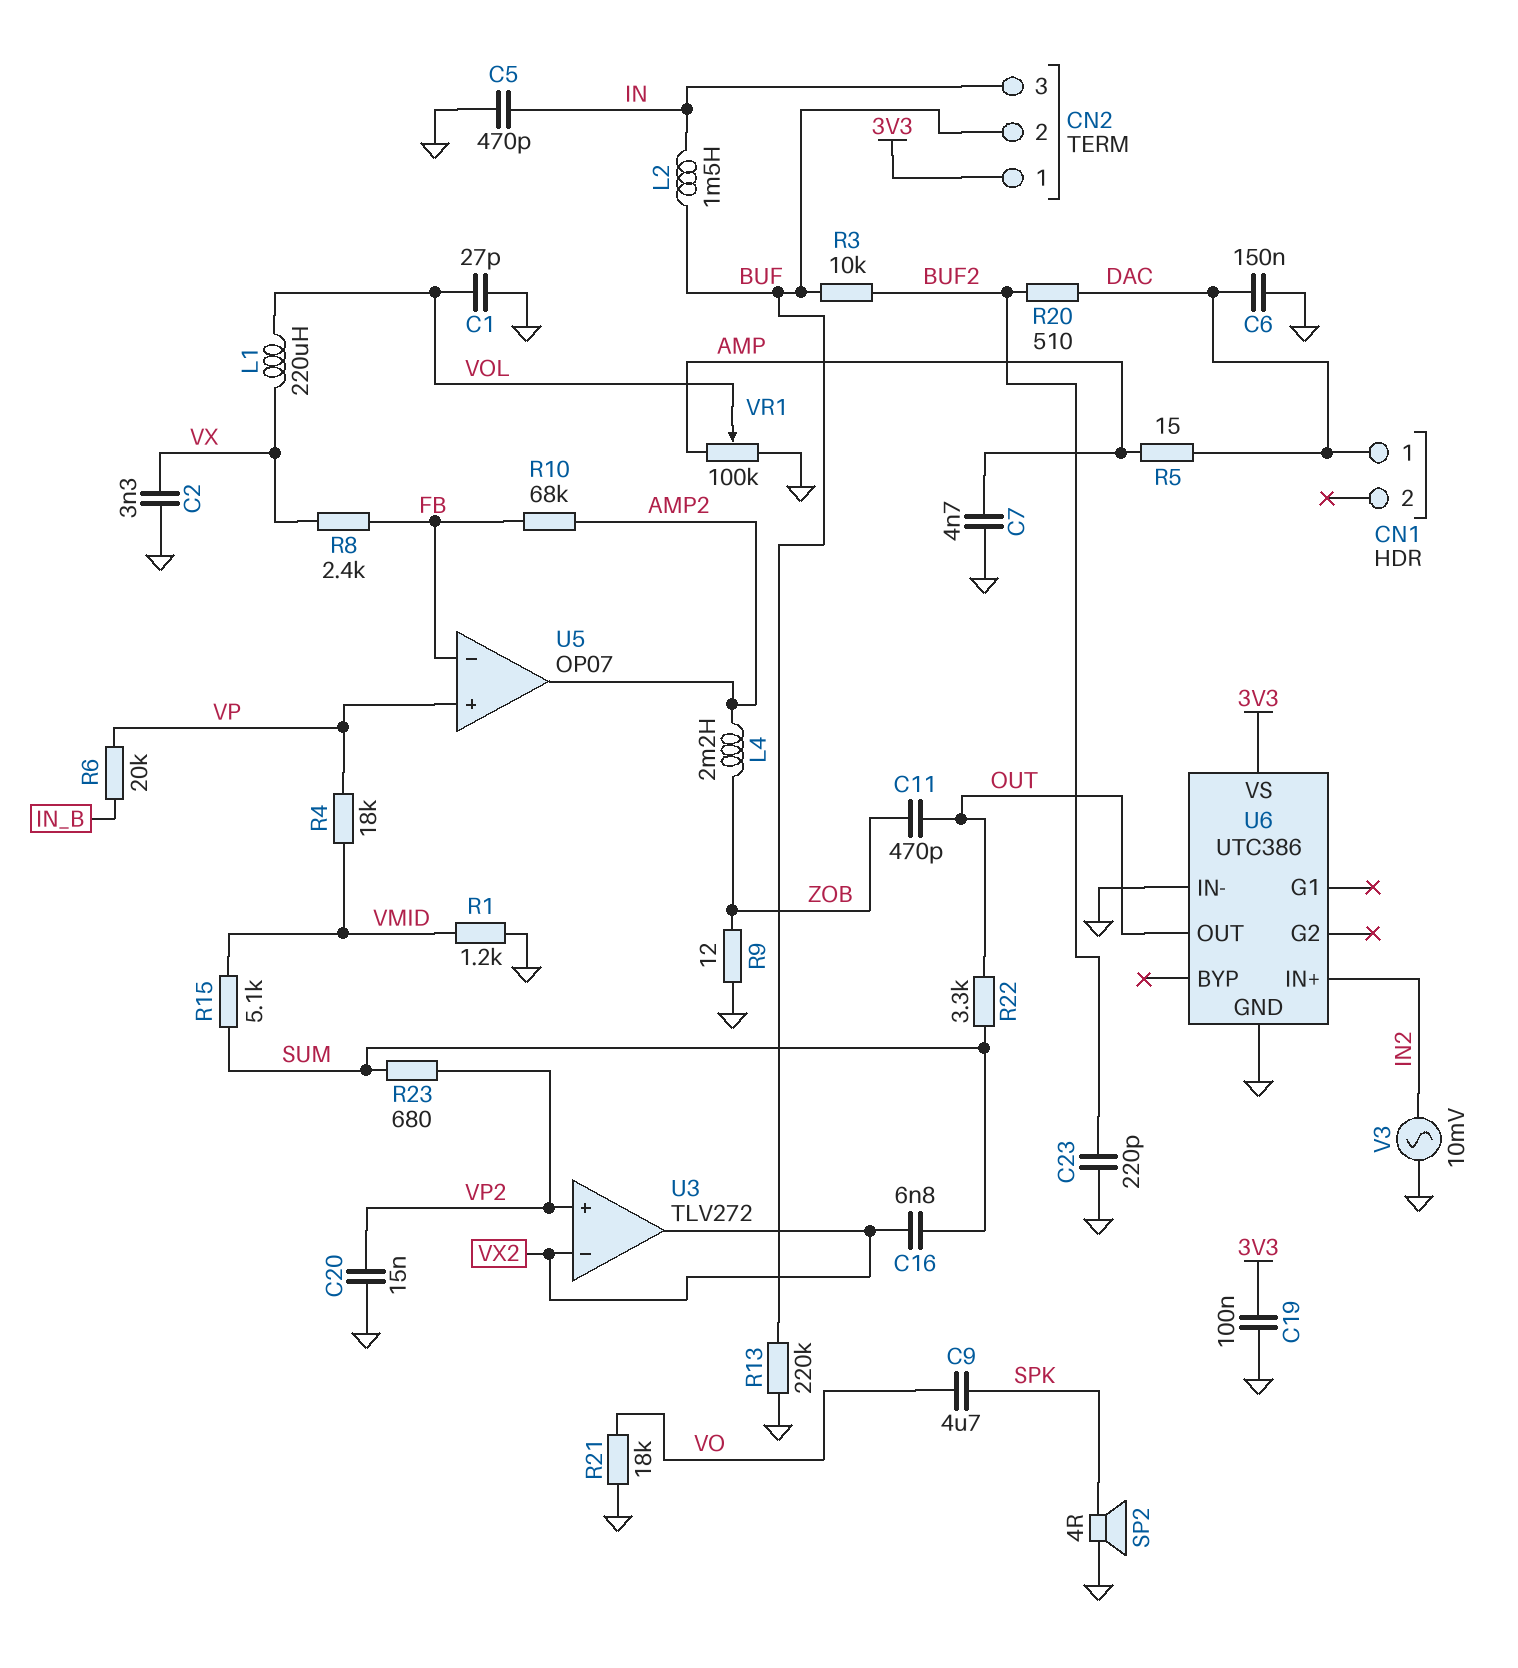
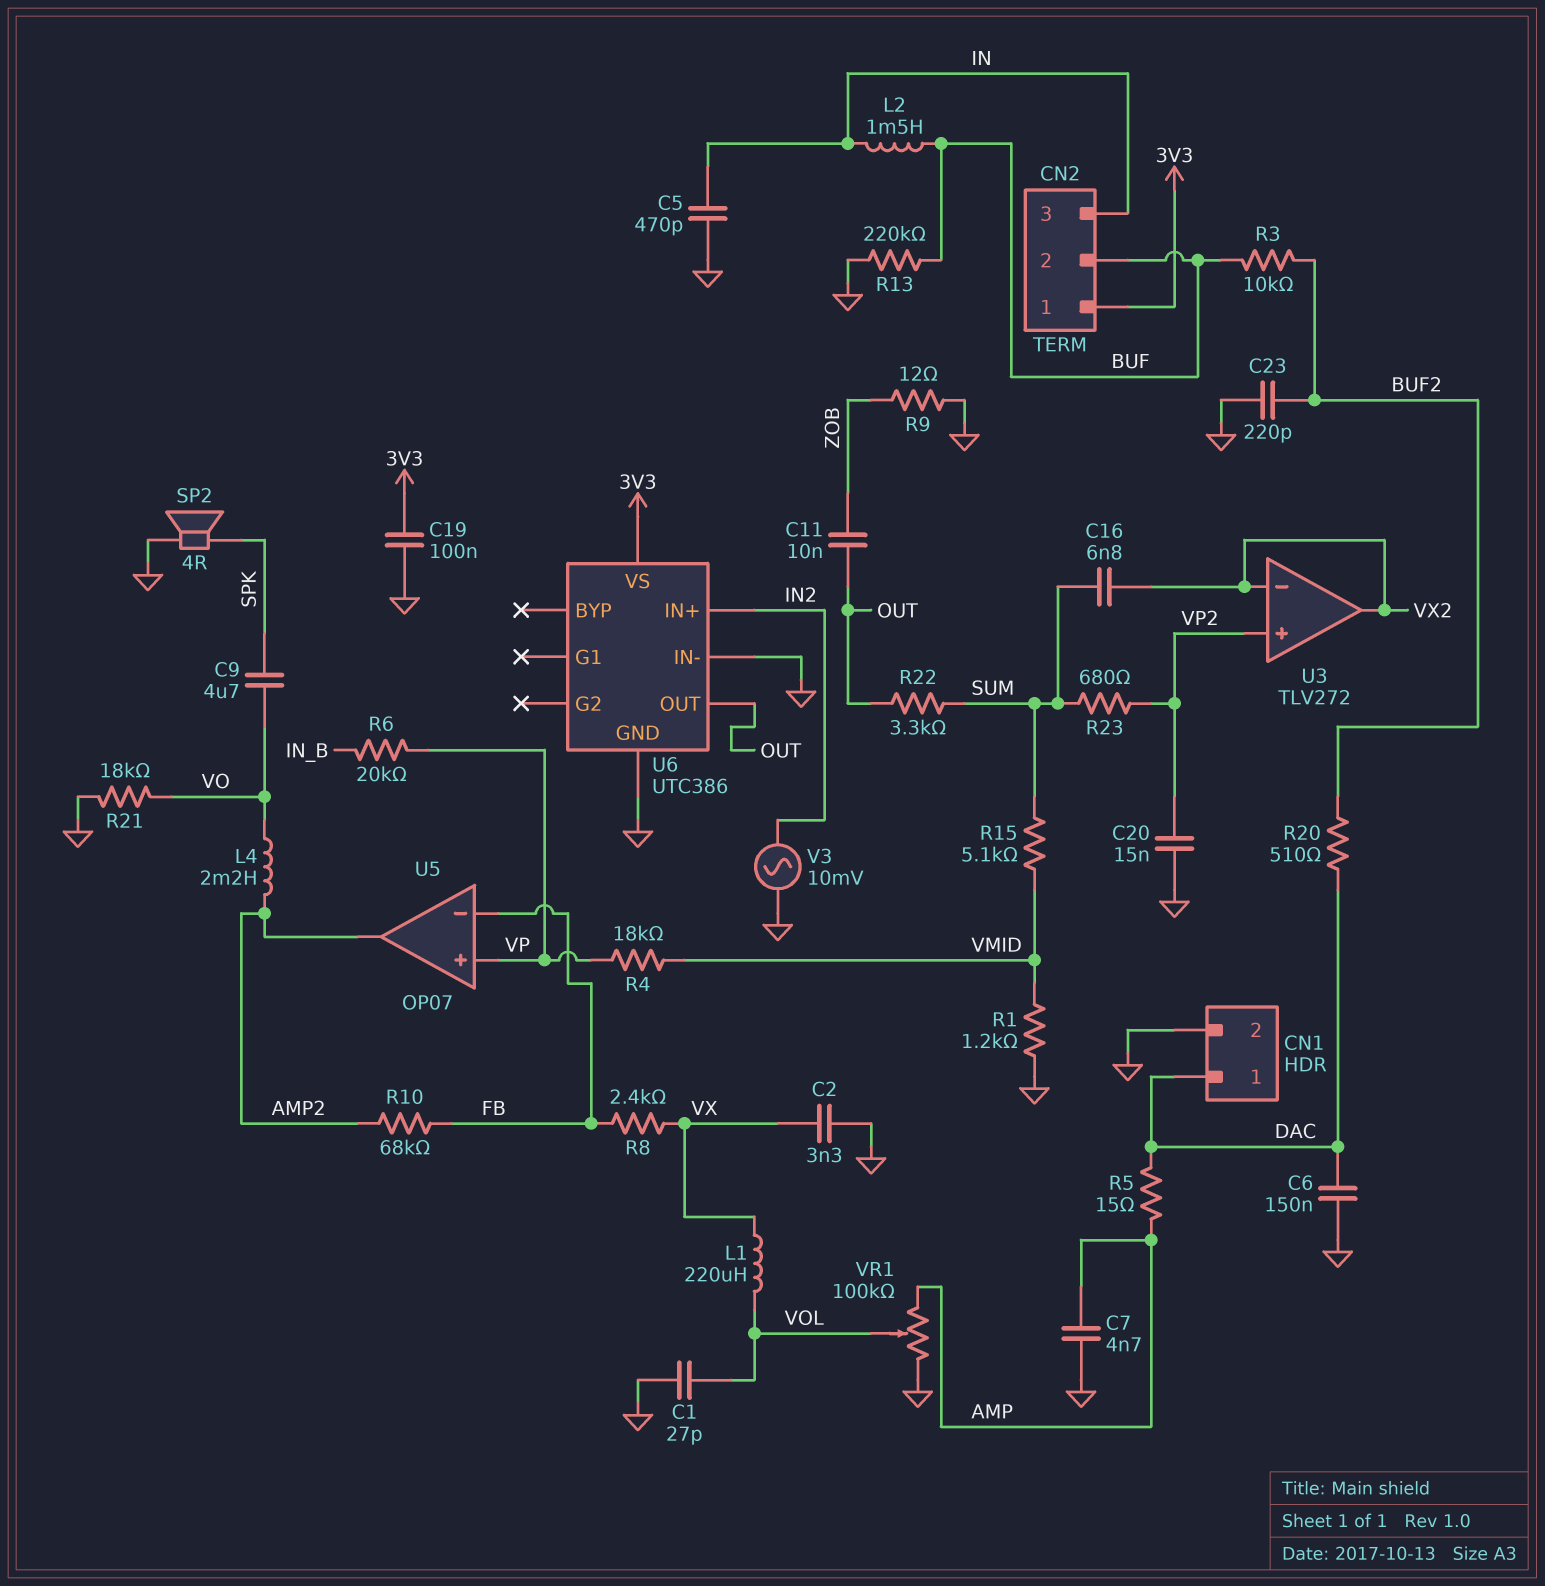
C11: 470pF (OUT, ZOB) -> 10nF (OUT, ZOB)
CN1 pin 2: none -> GND
L4: 2.2mH (AMP2, ZOB) -> 2.2mH (AMP2, VO)

